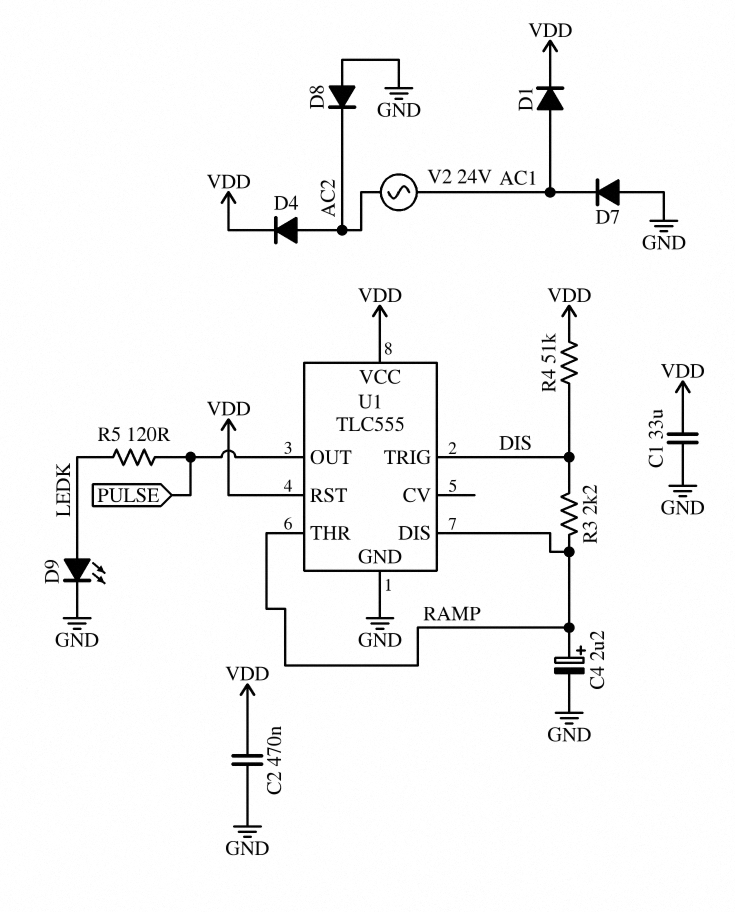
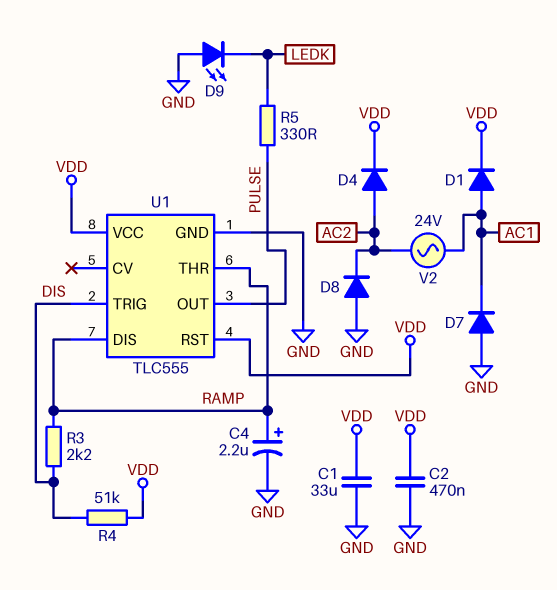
D9: LED (A LEDK, K GND) -> LED (A GND, K LEDK)
R5: 120 (LEDK, PULSE) -> 330 (LEDK, PULSE)

